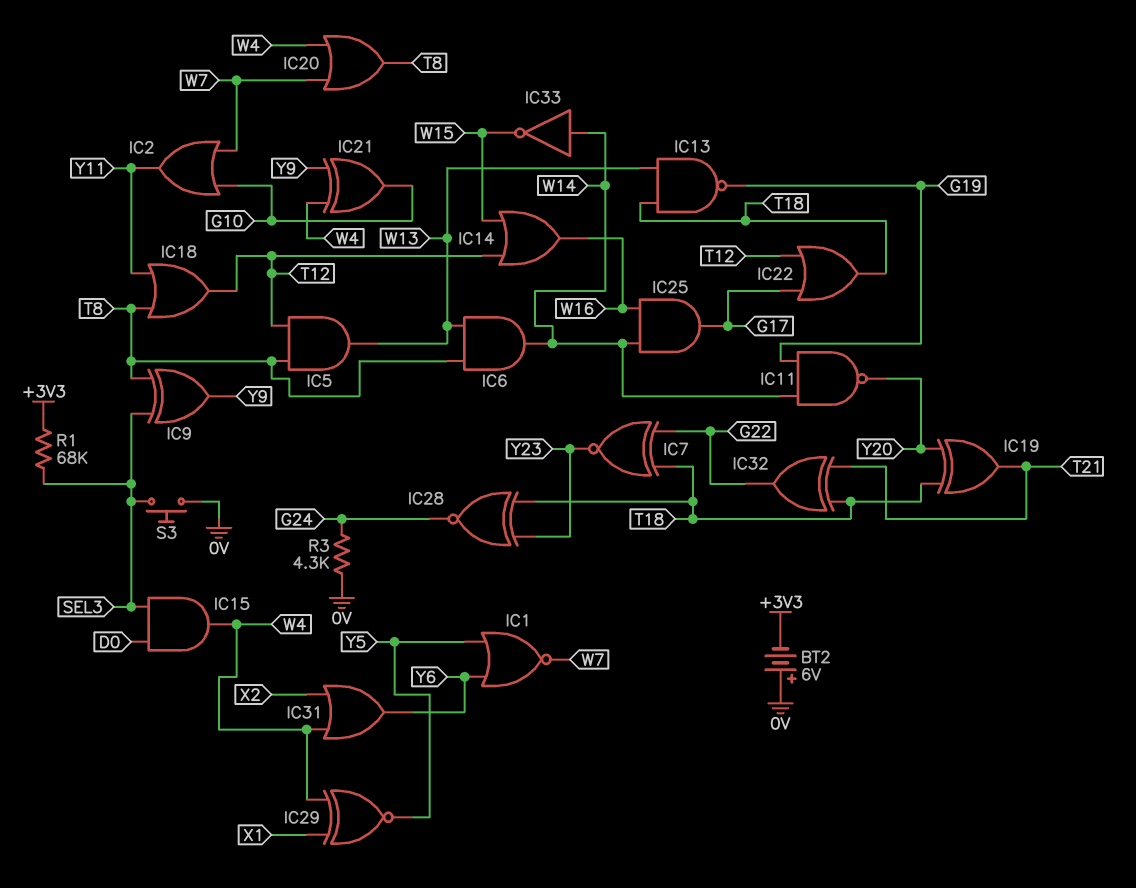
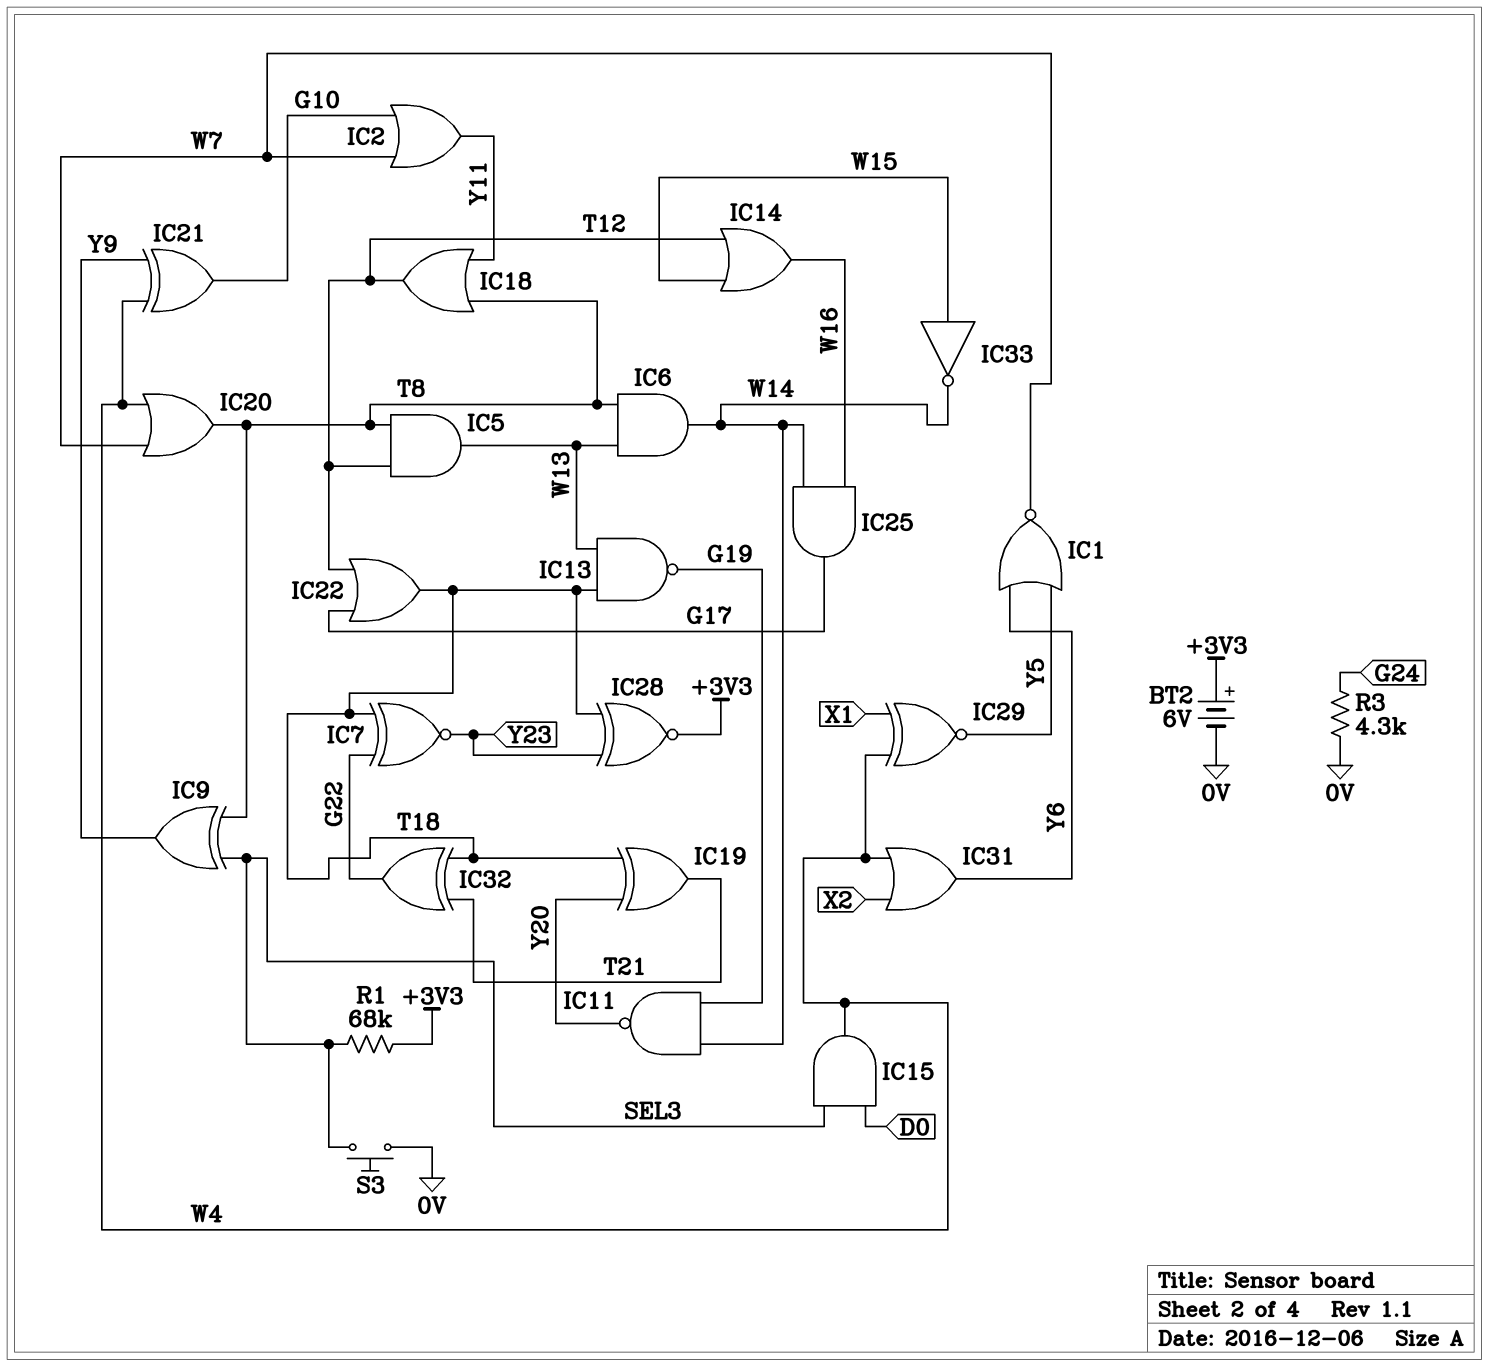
BT2: 6V (plus 0V, minus +3V3) -> 6V (plus +3V3, minus 0V)
IC28: XNOR (in T18, in Y23, out G24) -> XNOR (in T18, in Y23, out +3V3)
IC33: NOT (in W14, out W15) -> NOT (in W15, out W14)

